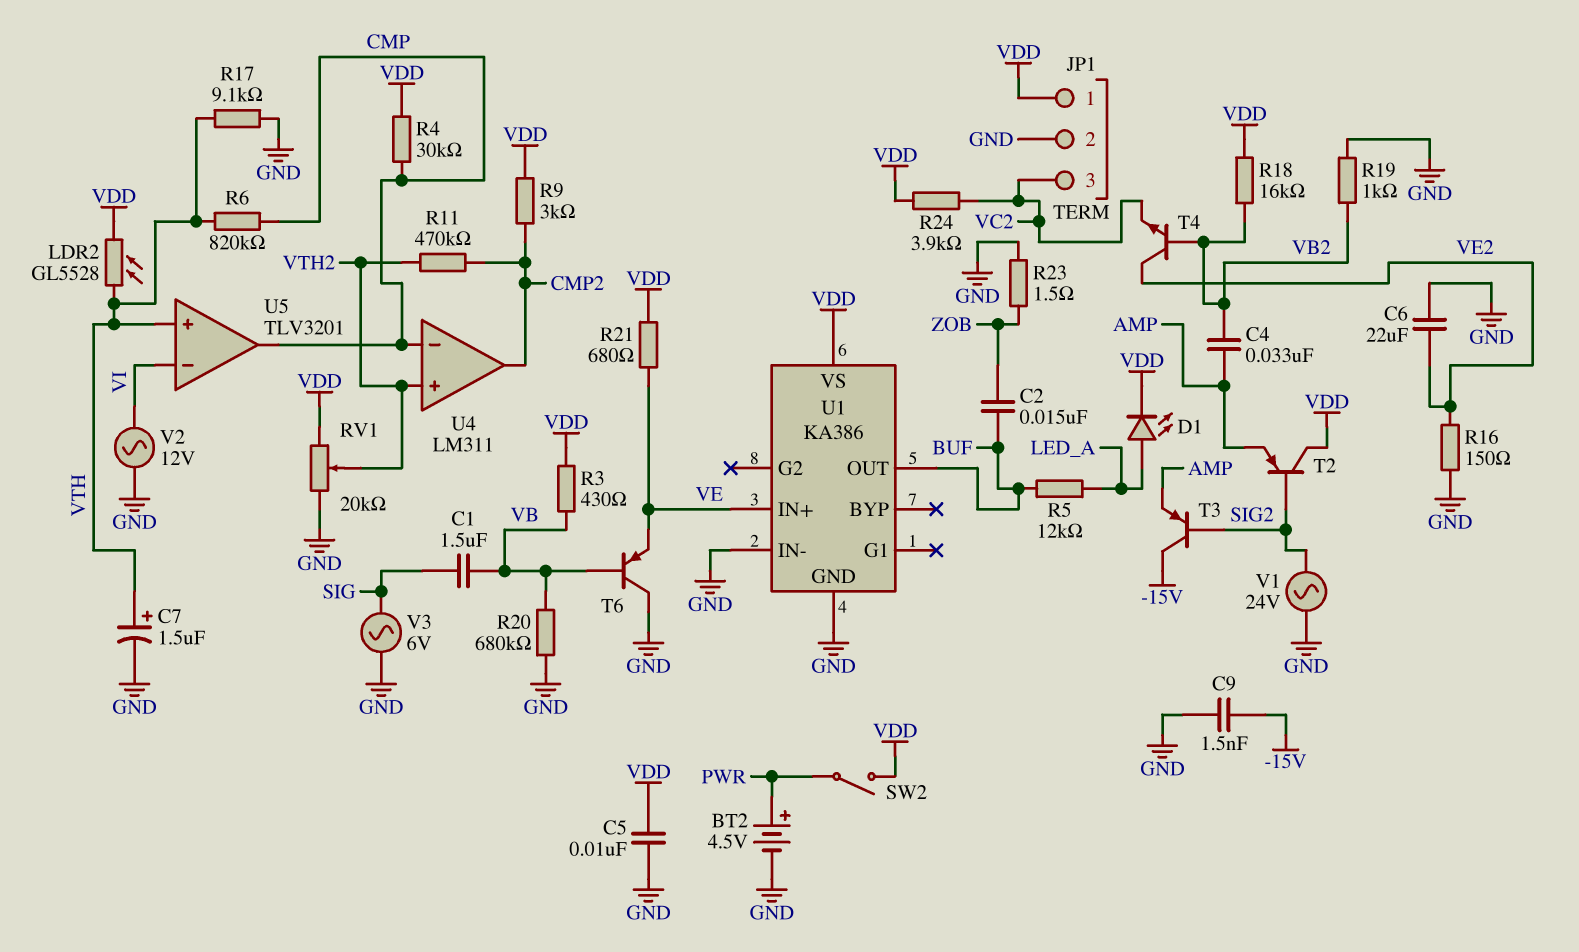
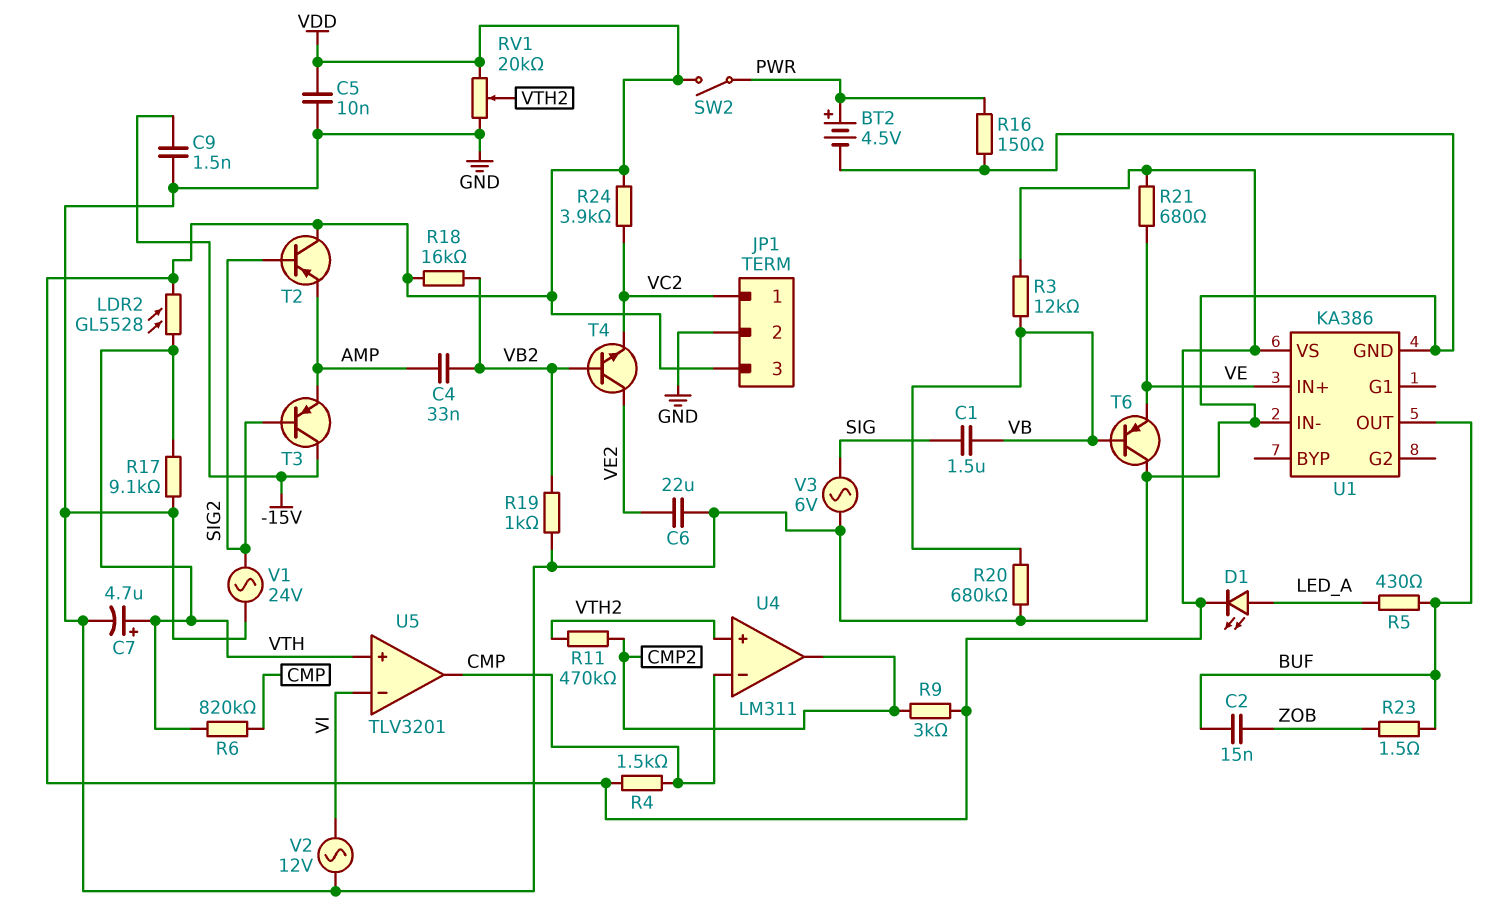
C7: 1.5uF (plus VTH, minus GND) -> 4.7uF (plus VTH, minus GND)
JP1 pin 1: VDD -> VC2
JP1 pin 3: VC2 -> VDD
R3: 430 (VB, VDD) -> 12k (VB, VDD)
R4: 30k (CMP, VDD) -> 1.5k (CMP, VDD)
R5: 12k (BUF, LED_A) -> 430 (BUF, LED_A)
R16: 150 (GND, VE2) -> 150 (GND, PWR)
R23: 1.5 (GND, ZOB) -> 1.5 (BUF, ZOB)

